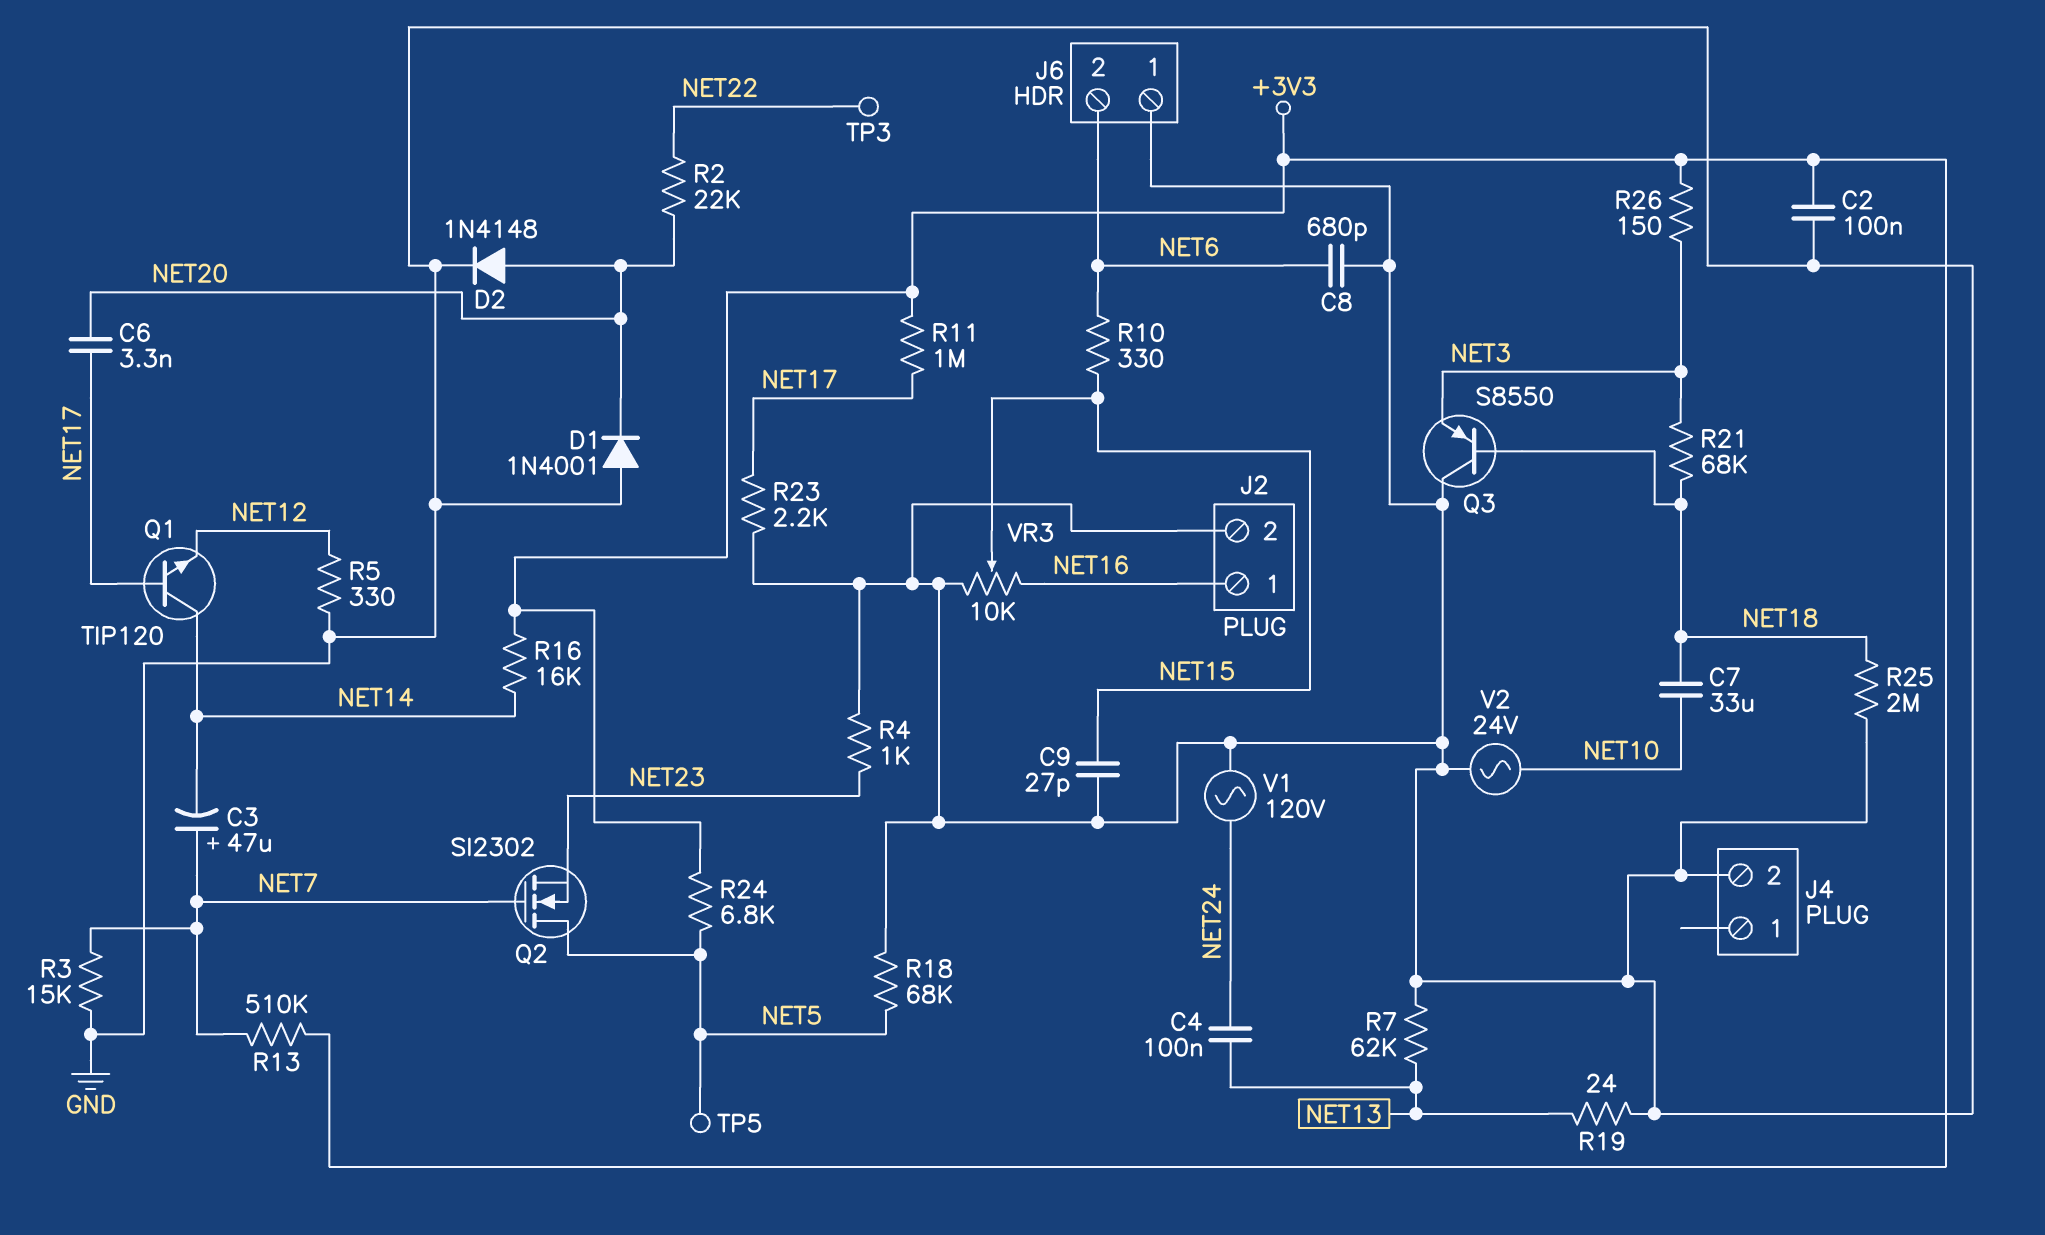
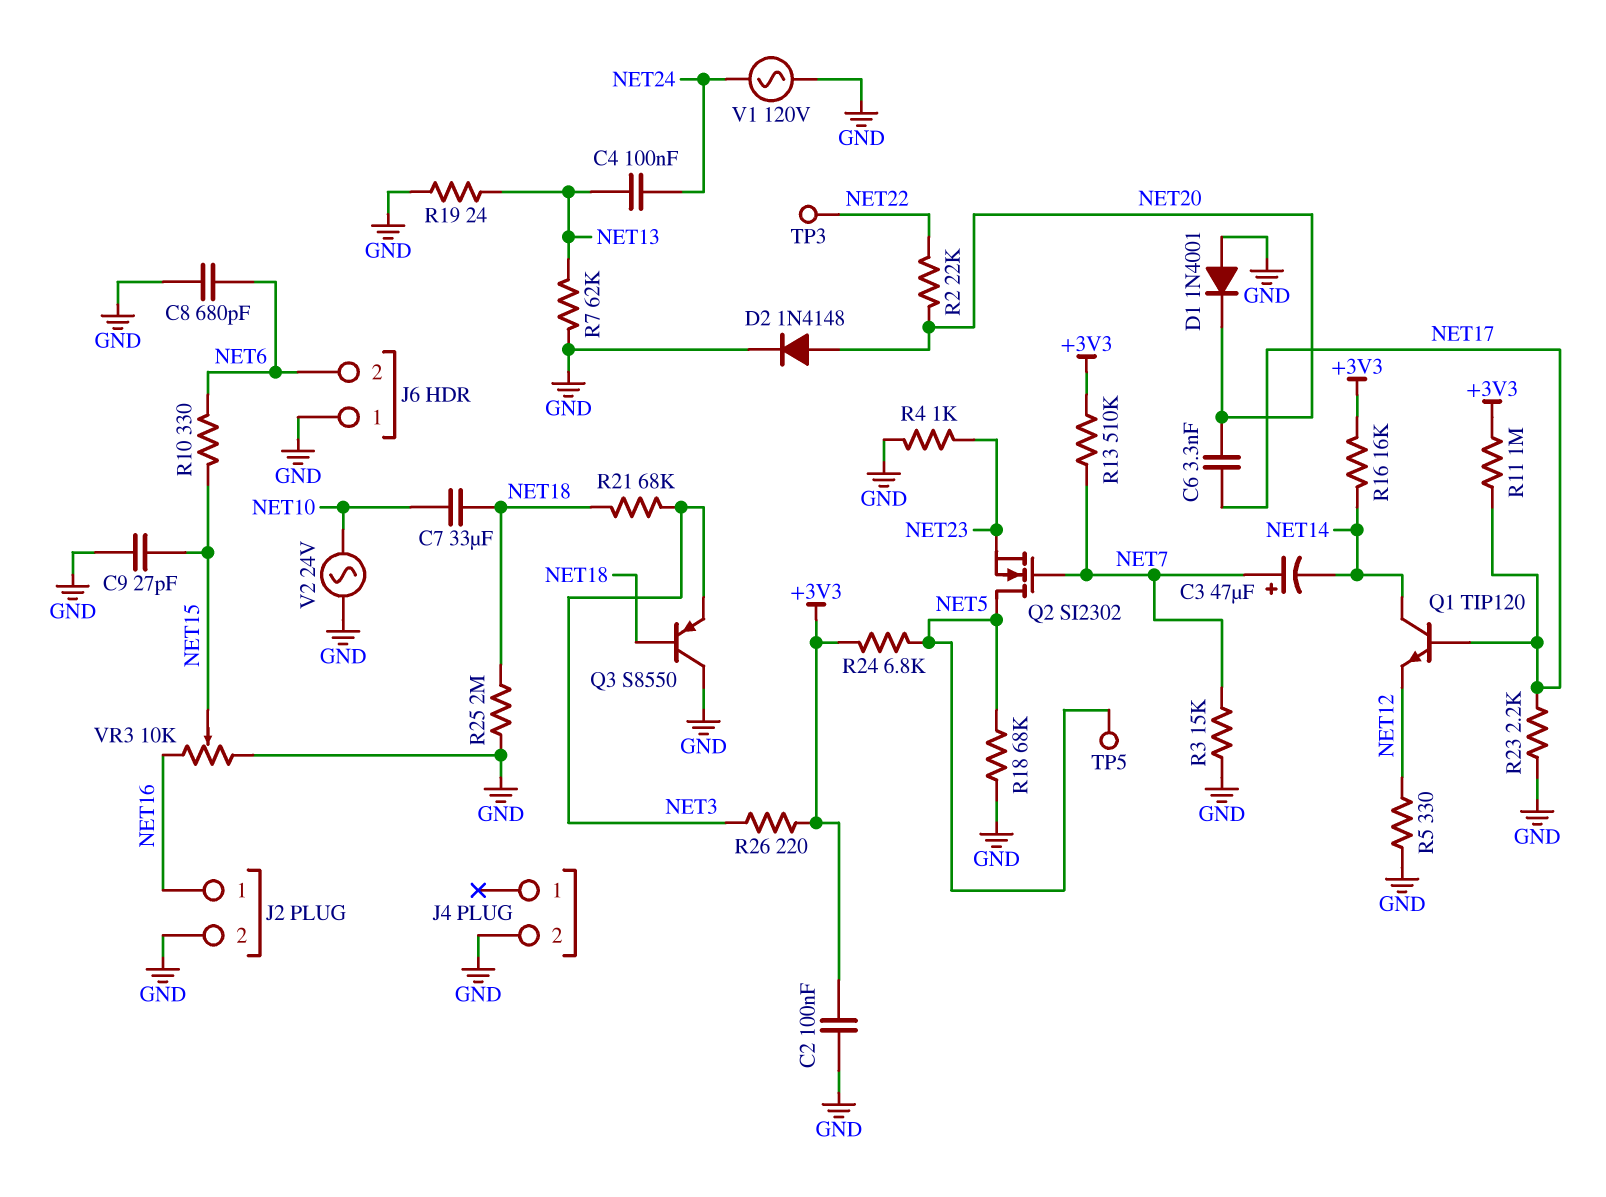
R26: 150 (+3V3, NET3) -> 220 (+3V3, NET3)

